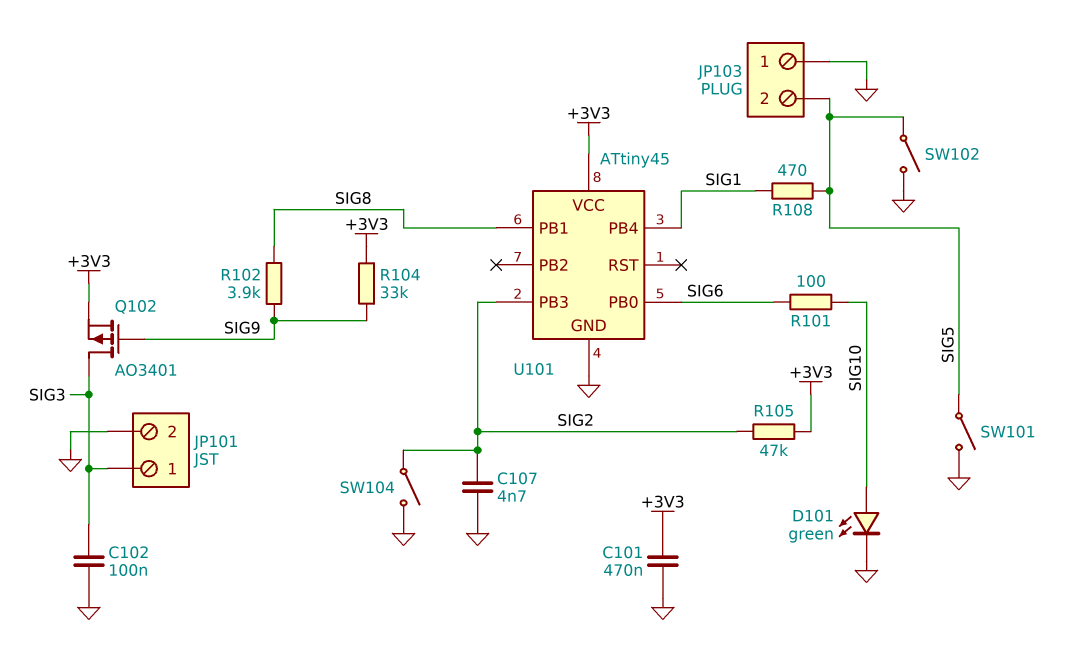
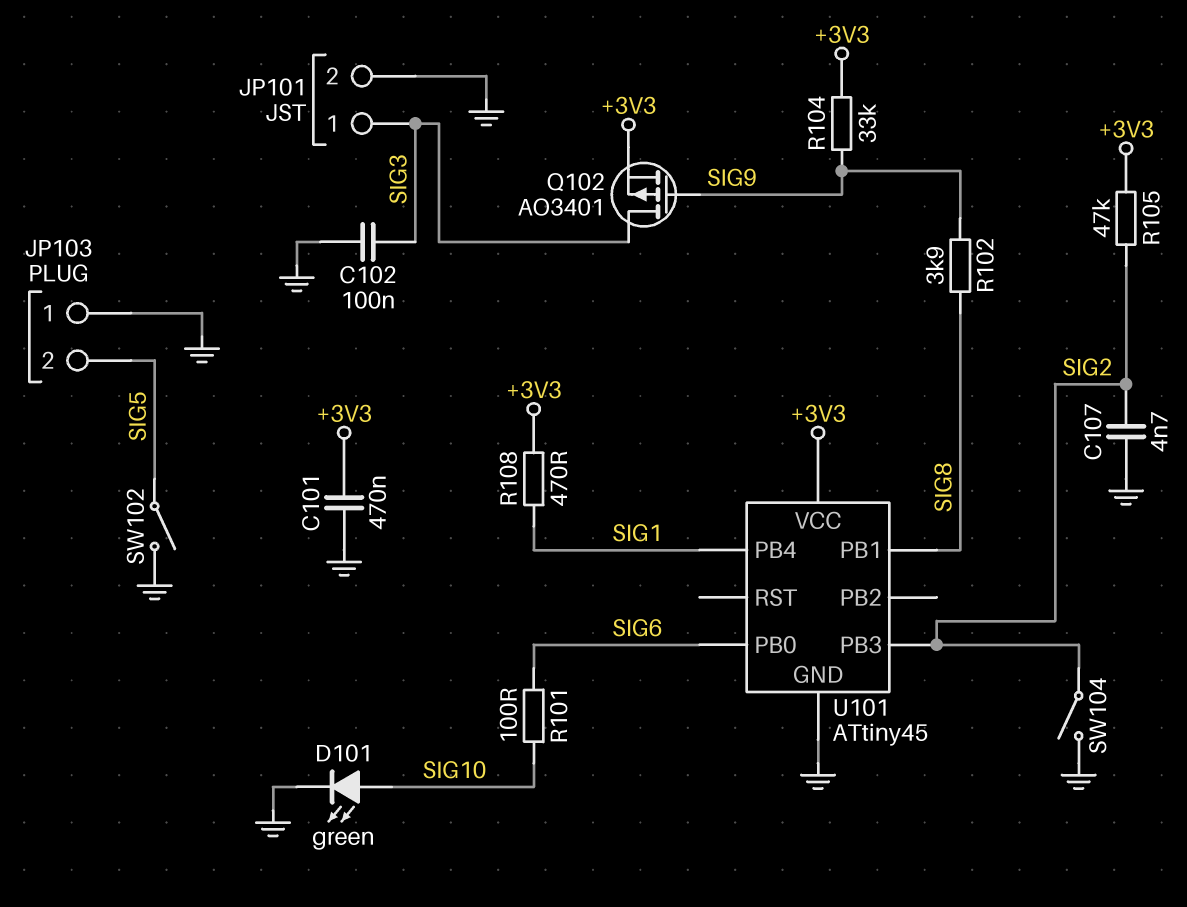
R108: 470 (SIG1, SIG5) -> 470 (+3V3, SIG1)
SW101: switch (GND, SIG5) -> none

